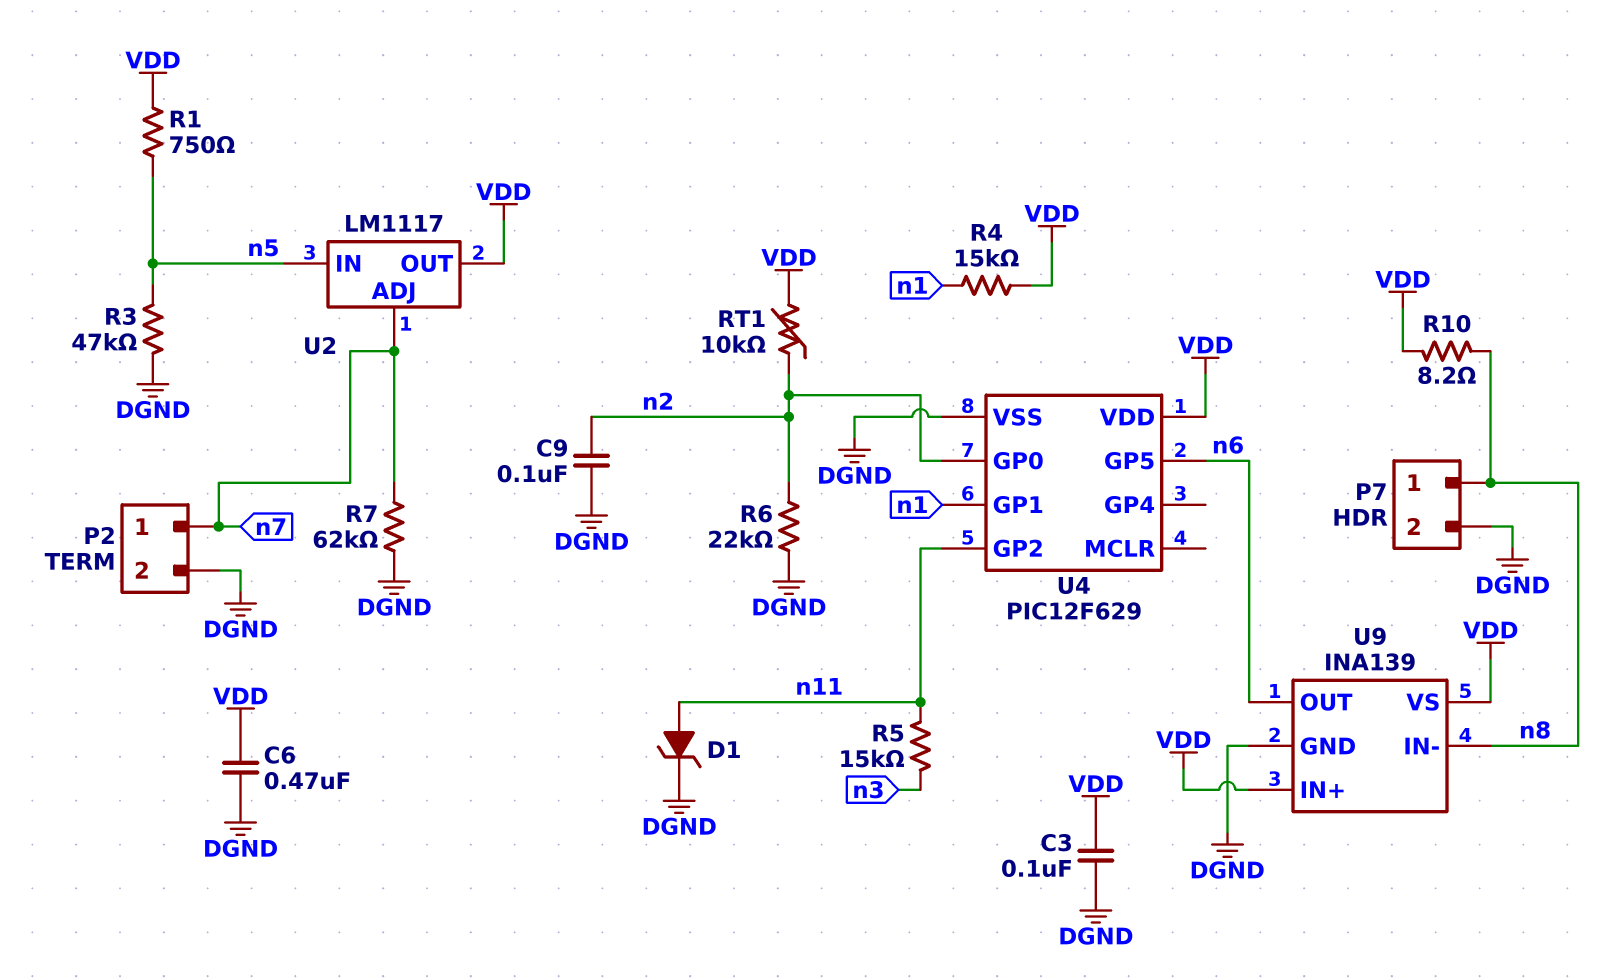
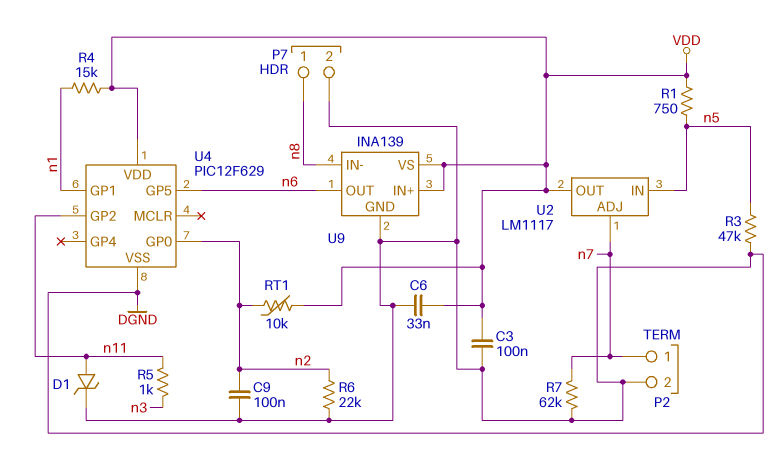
C6: 470nF (DGND, VDD) -> 33nF (DGND, VDD)
R5: 15k (n3, n11) -> 1k (n3, n11)
R10: 8.2 (VDD, n8) -> none

